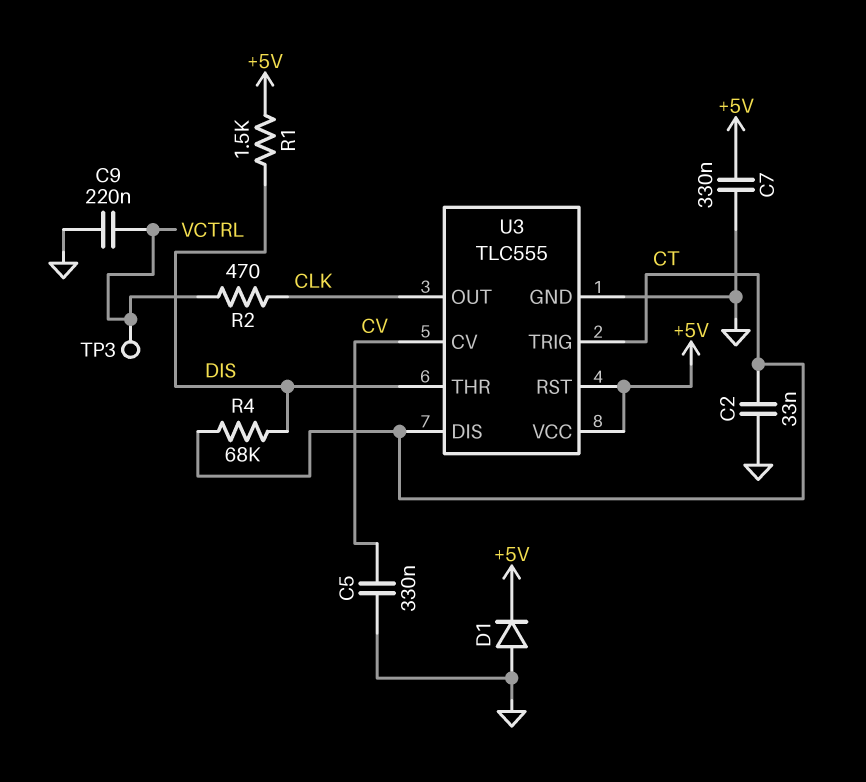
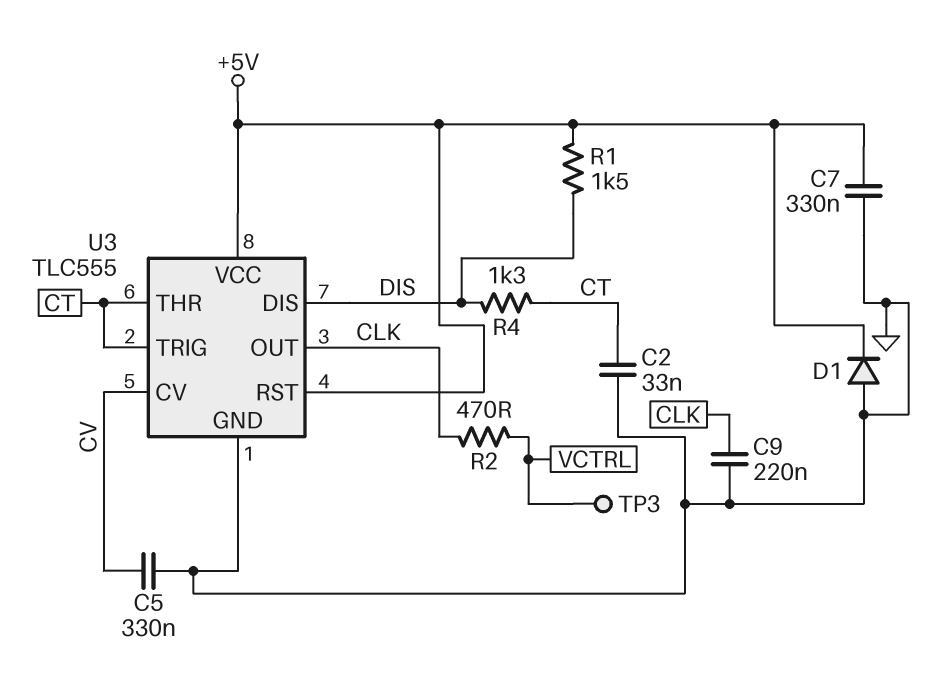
C9: 220nF (GND, VCTRL) -> 220nF (CLK, GND)
R4: 68k (CT, DIS) -> 1.3k (CT, DIS)
U3 pin DIS: CT -> DIS
U3 pin THR: DIS -> CT

